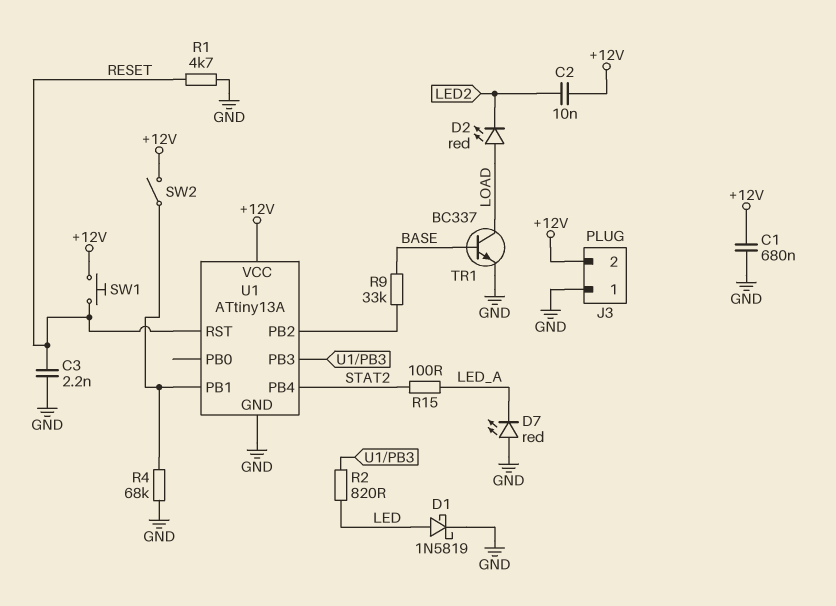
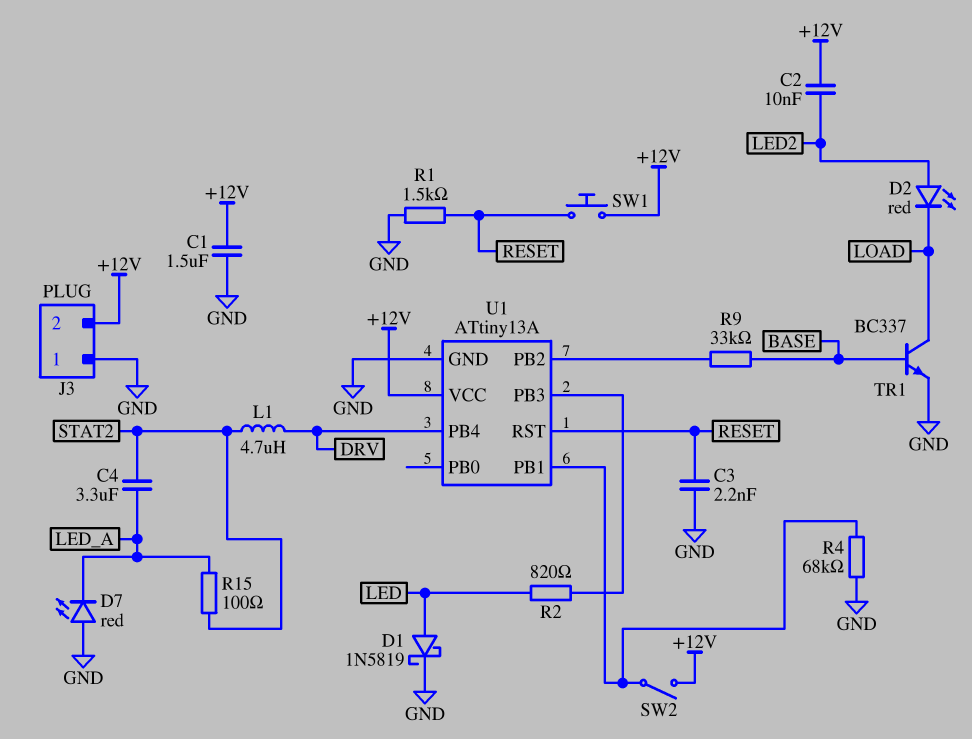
C1: 680nF (+12V, GND) -> 1.5uF (+12V, GND)
C4: none -> 3.3uF (LED_A, STAT2)
D2: LED red (A LOAD, K LED2) -> LED red (A LED2, K LOAD)
L1: none -> 4.7uH (DRV, STAT2)
R1: 4.7k (GND, RESET) -> 1.5k (GND, RESET)
U1 pin PB4: STAT2 -> DRV

